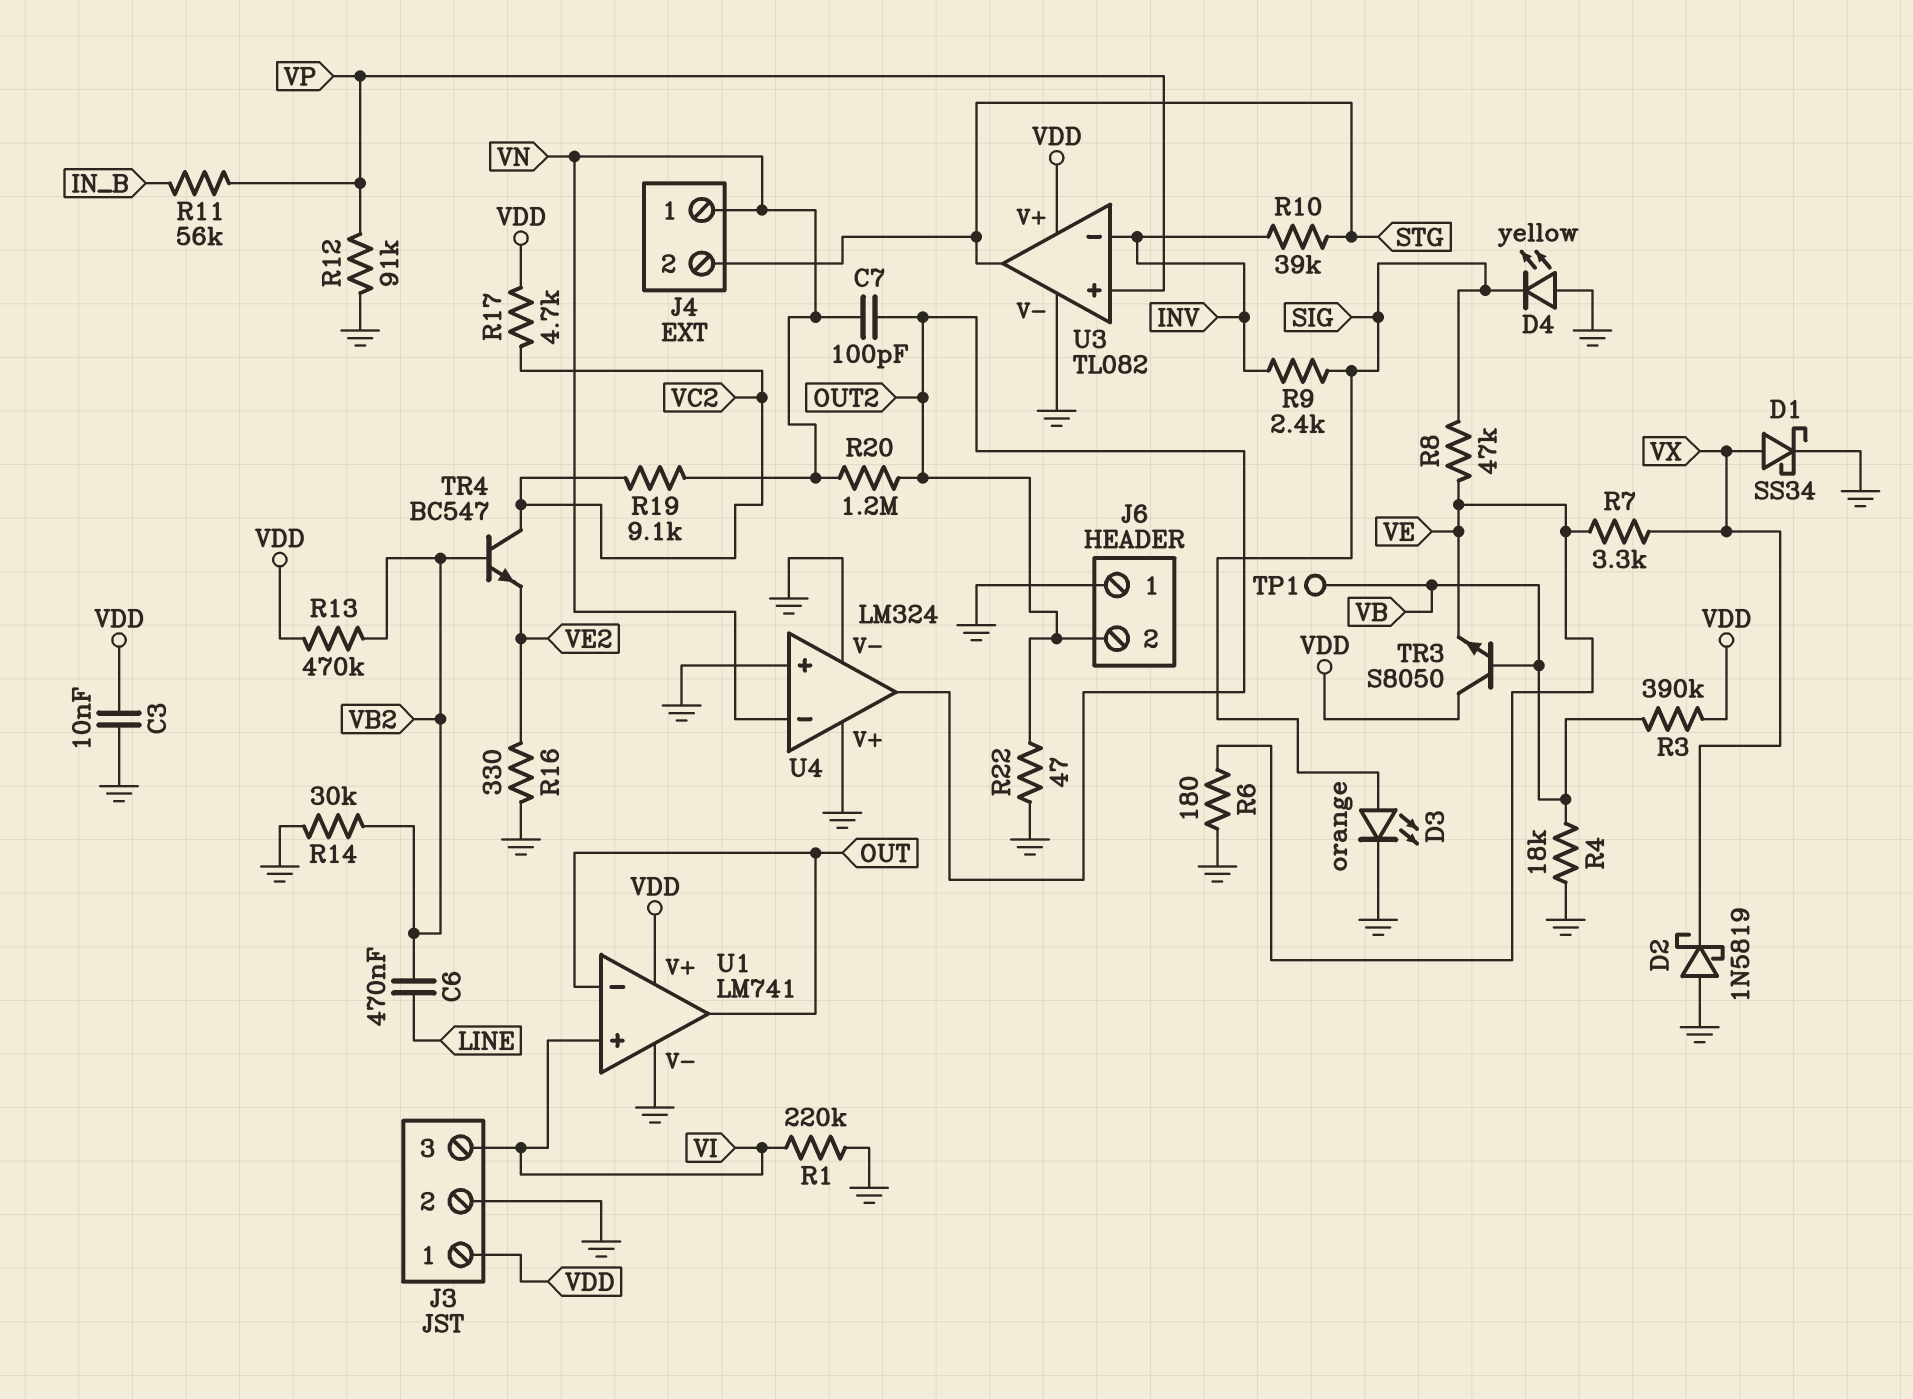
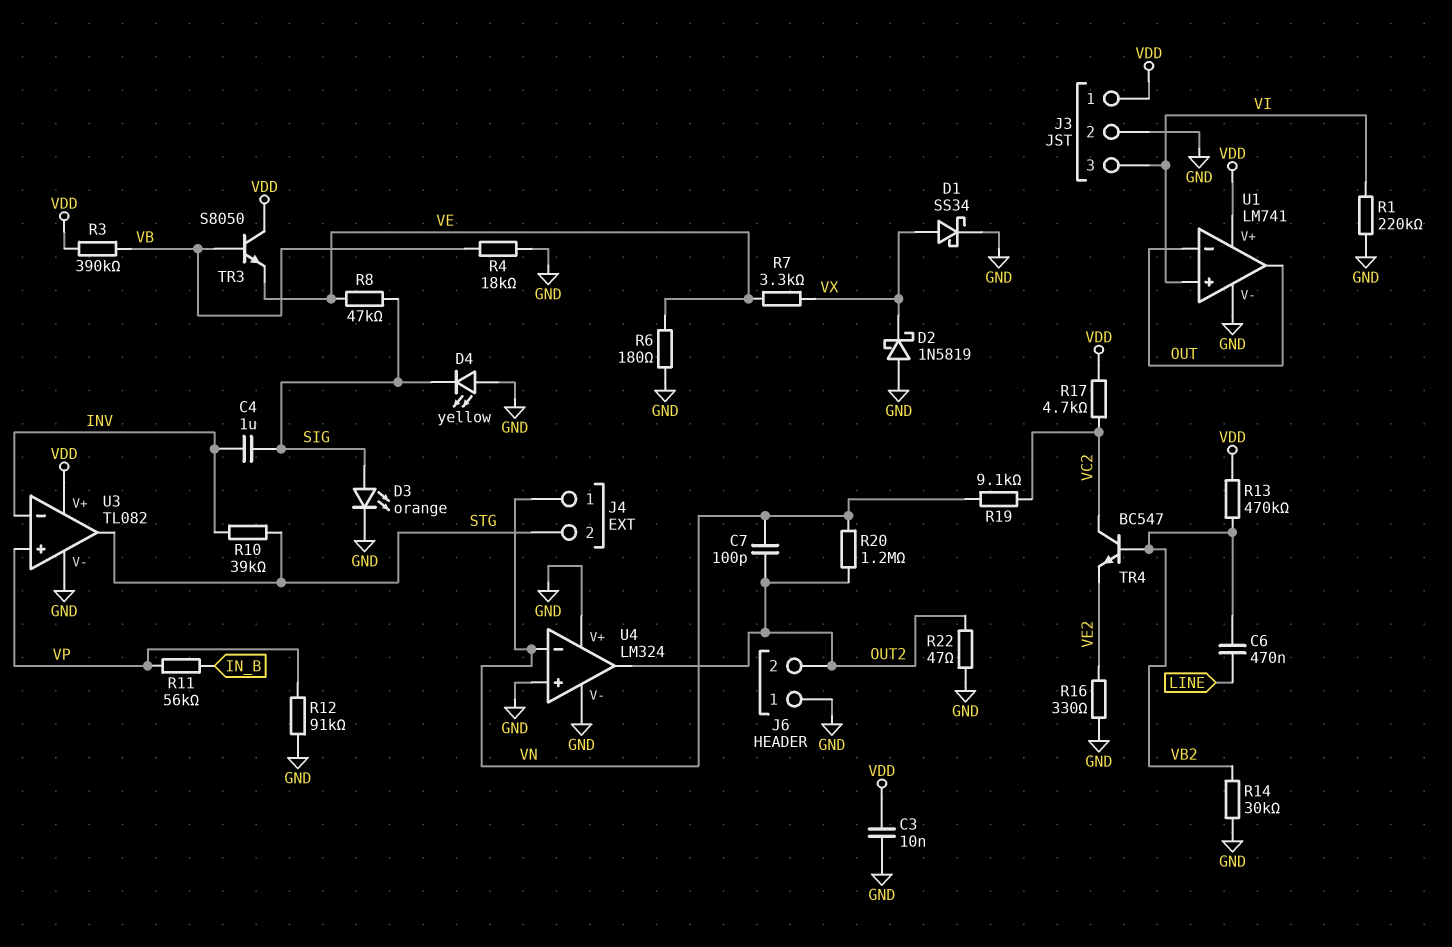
C4: none -> 1uF (INV, SIG)
R9: 2.4k (INV, SIG) -> none
TP1: test point (VB) -> none

